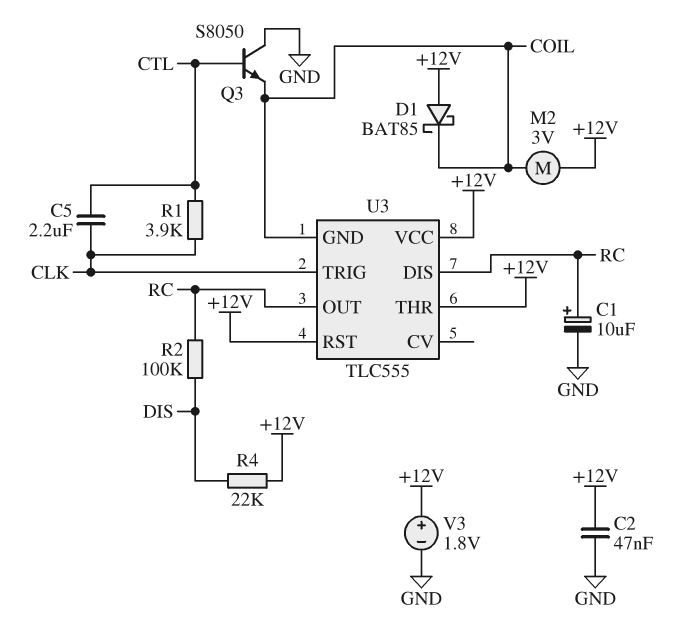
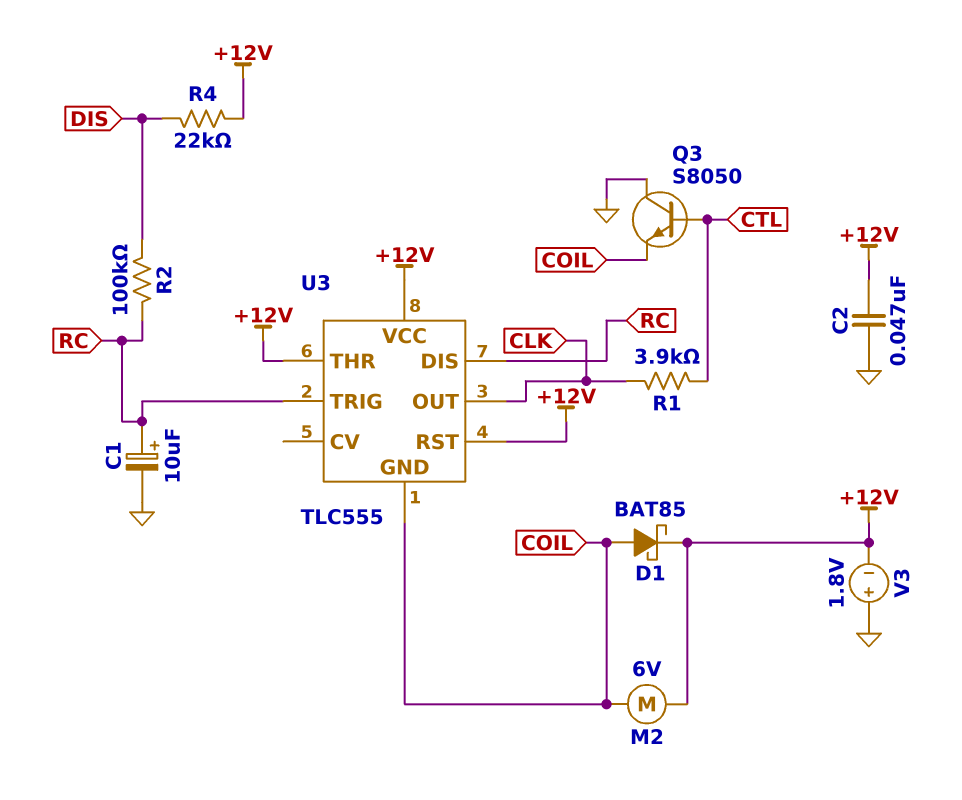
C5: 2.2uF (CLK, CTL) -> none
D1: schottky BAT85 (A +12V, K COIL) -> schottky BAT85 (A COIL, K +12V)
M2: motor 3V (+12V, COIL) -> motor 6V (+12V, COIL)
U3 pin OUT: RC -> CLK
U3 pin TRIG: CLK -> RC
V3: 1.8V (plus +12V, minus GND) -> 1.8V (plus GND, minus +12V)

